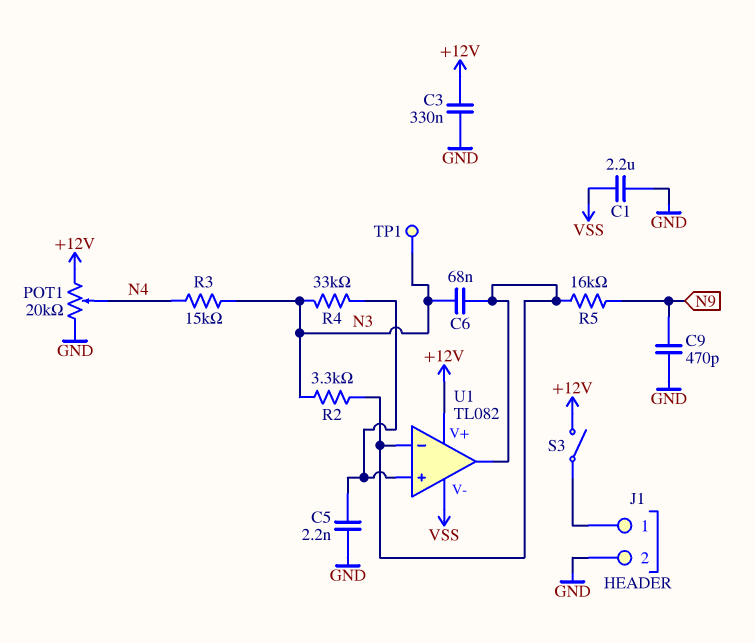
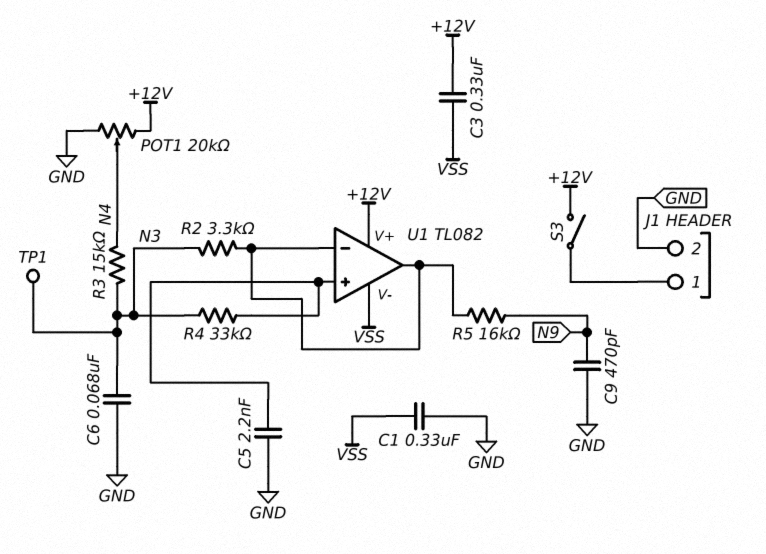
C1: 2.2uF (GND, VSS) -> 330nF (GND, VSS)
C3: 330nF (+12V, GND) -> 330nF (+12V, VSS)
C6: 68nF (N3, U1/in-) -> 68nF (GND, N3)

